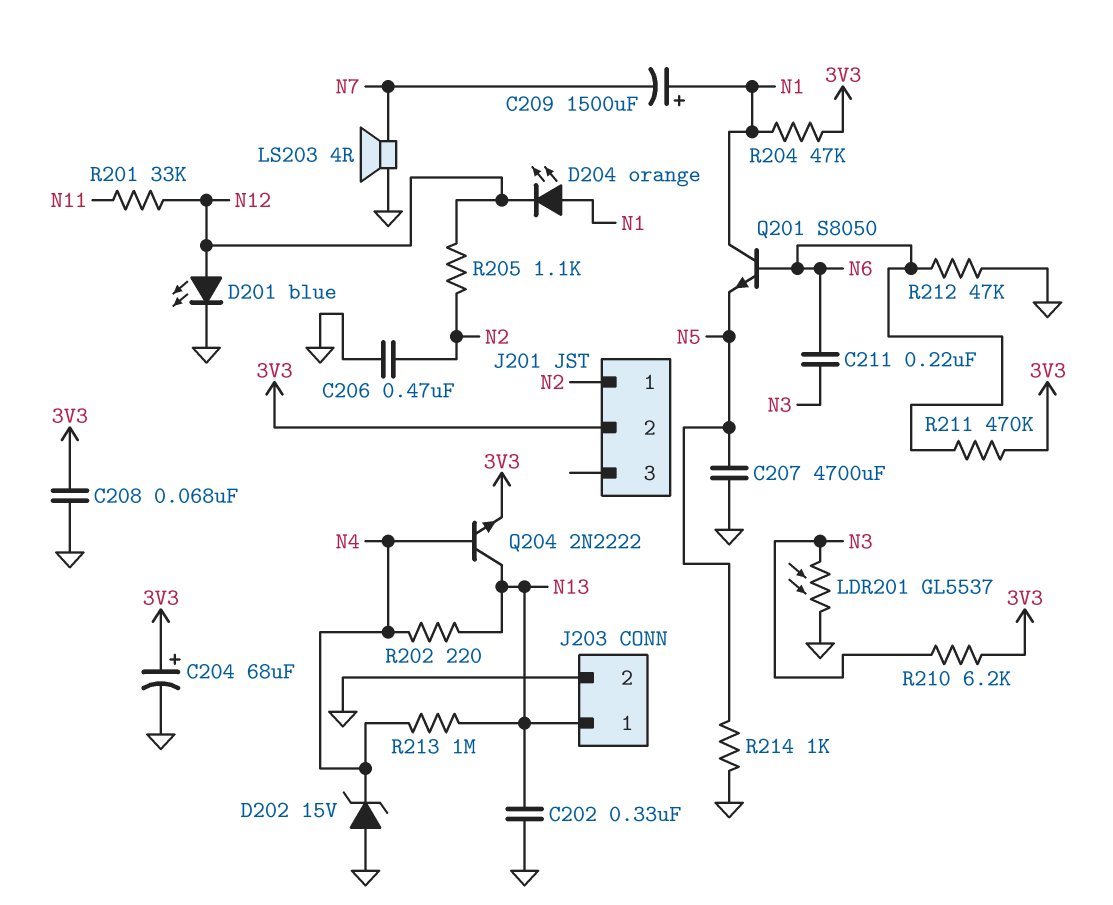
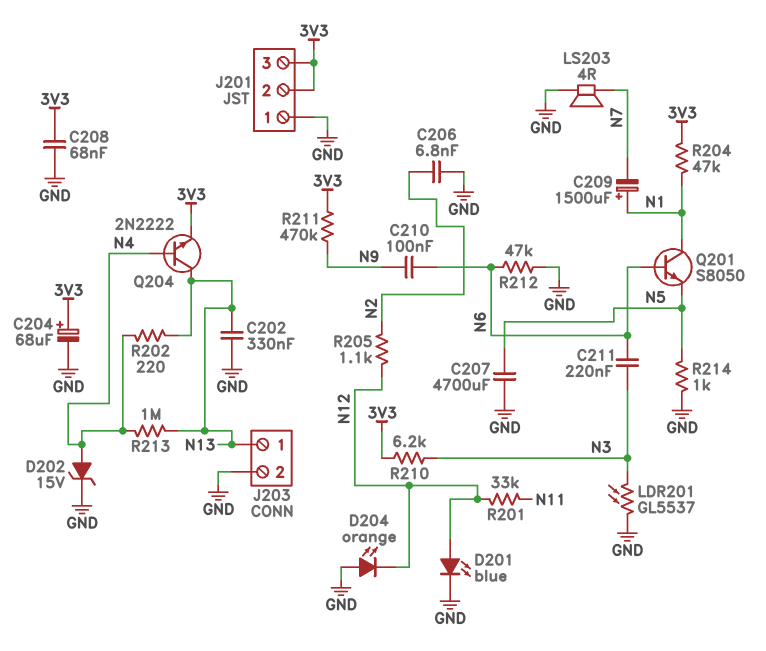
C206: 470nF (GND, N2) -> 6.8nF (GND, N2)
C210: none -> 100nF (N6, N9)
D202: zener 15V (A GND, K N4) -> zener 15V (A N4, K GND)
D204: LED orange (A N1, K N12) -> LED orange (A GND, K N12)
J201 pin 1: N2 -> GND
J201 pin 3: none -> 3V3
R211: 470k (3V3, N6) -> 470k (3V3, N9)

